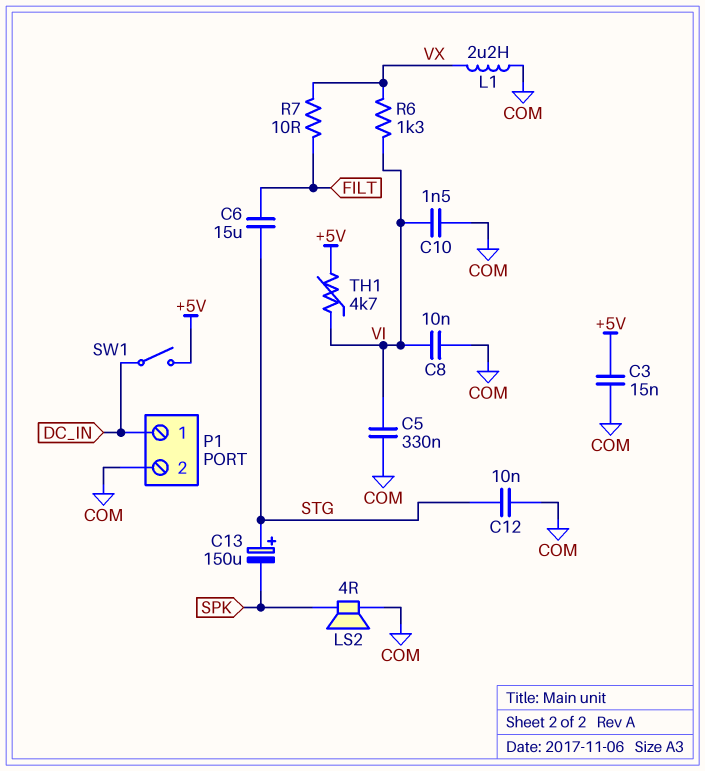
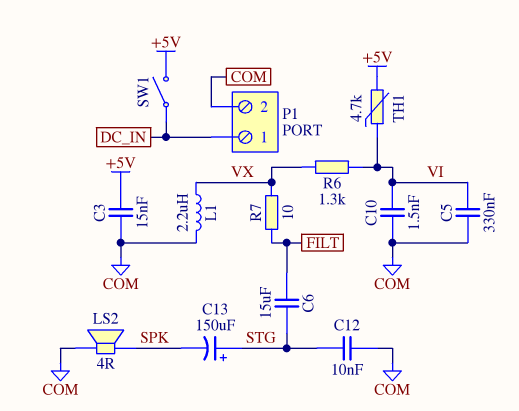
C8: 10nF (COM, VI) -> none

